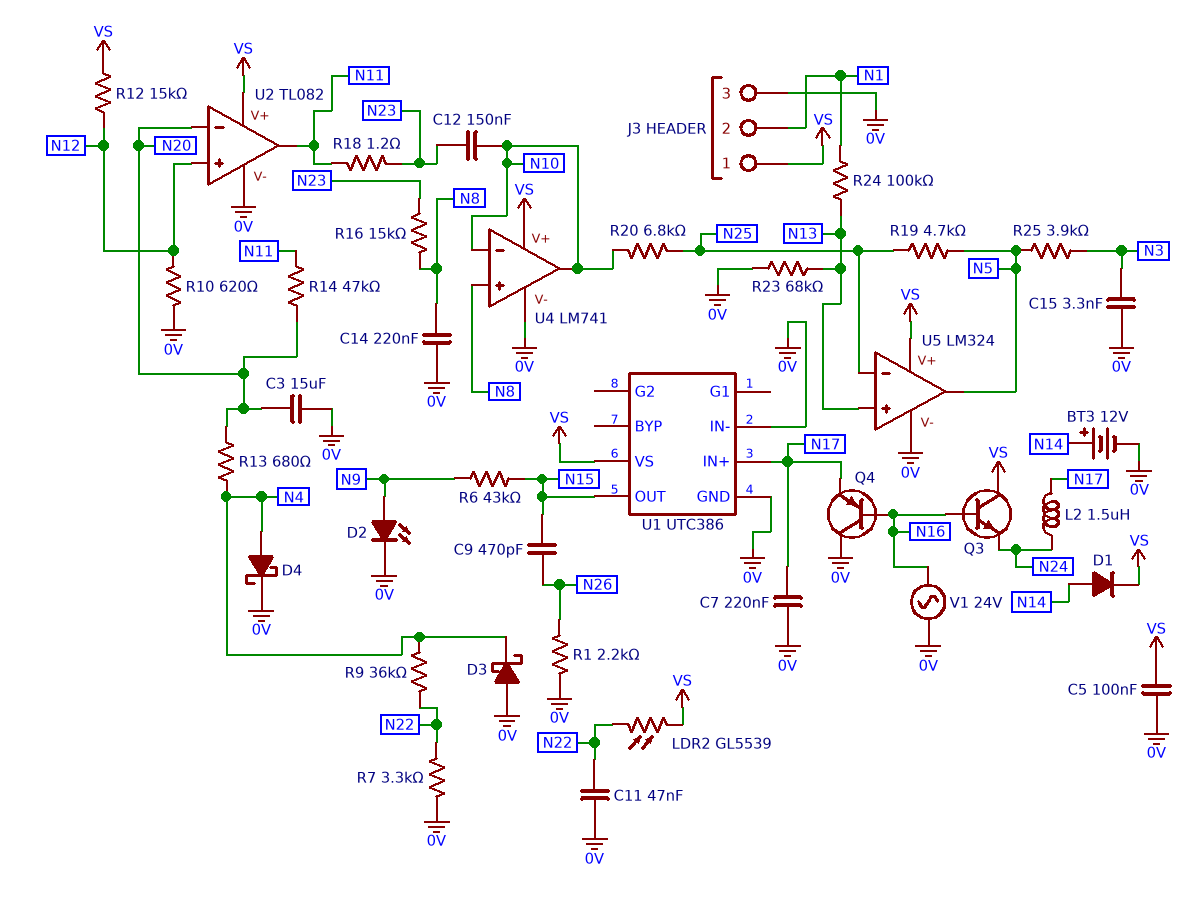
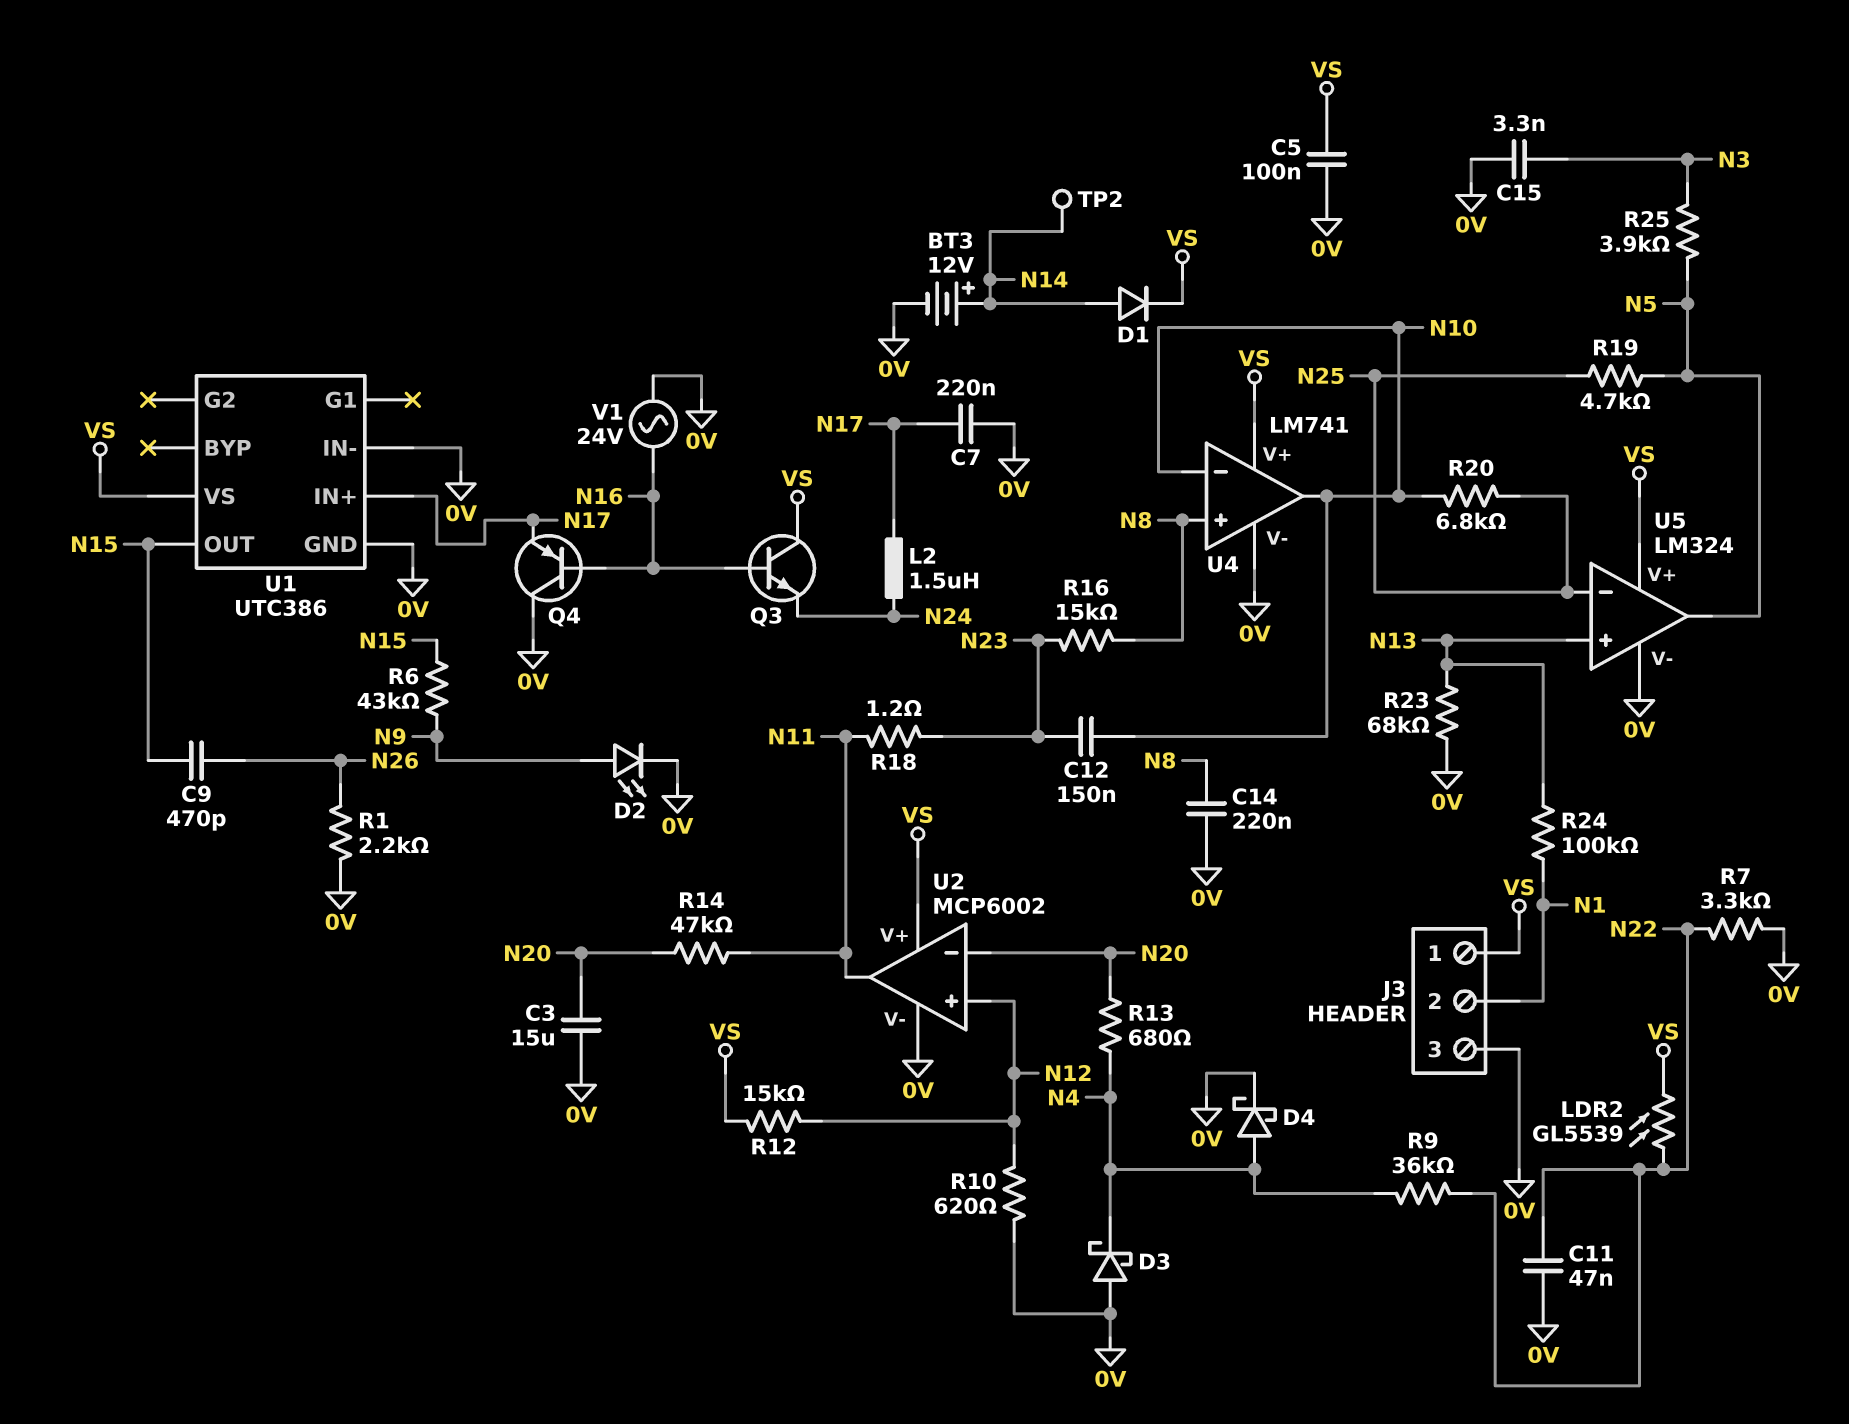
TP2: none -> test point (N14)
U2: TL082 -> MCP6002

